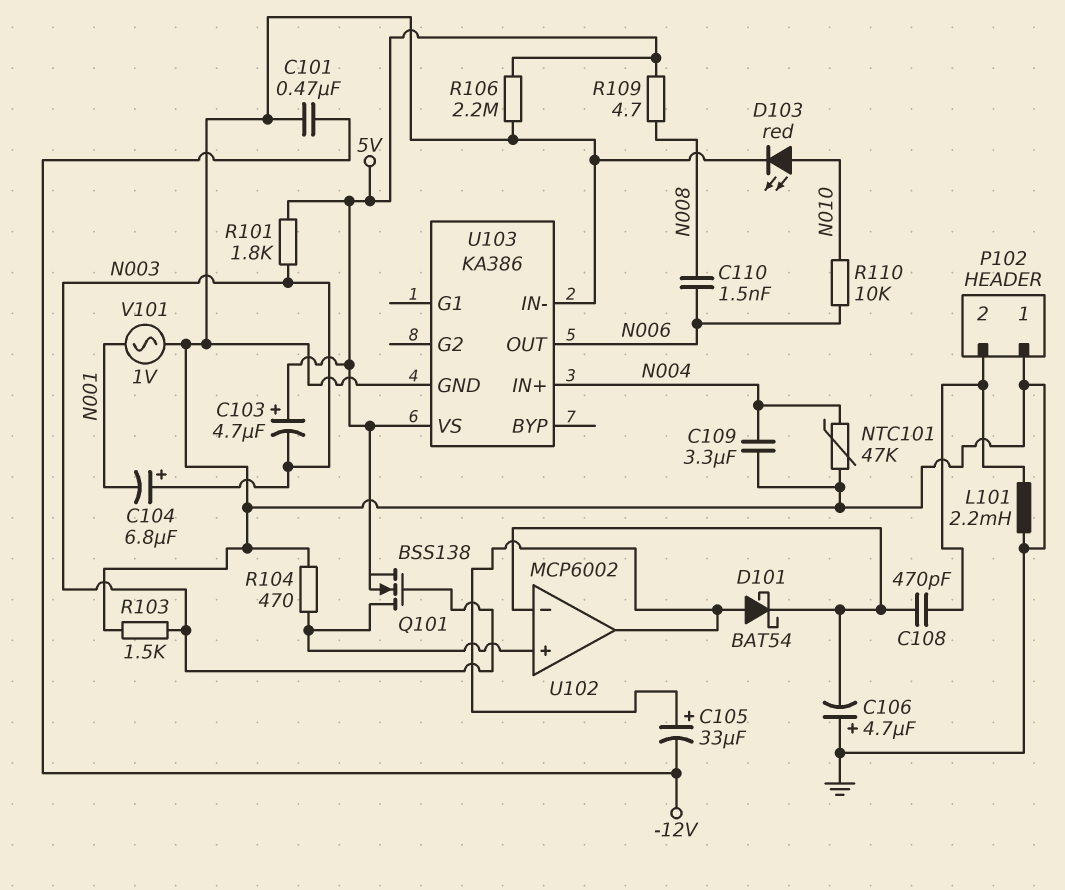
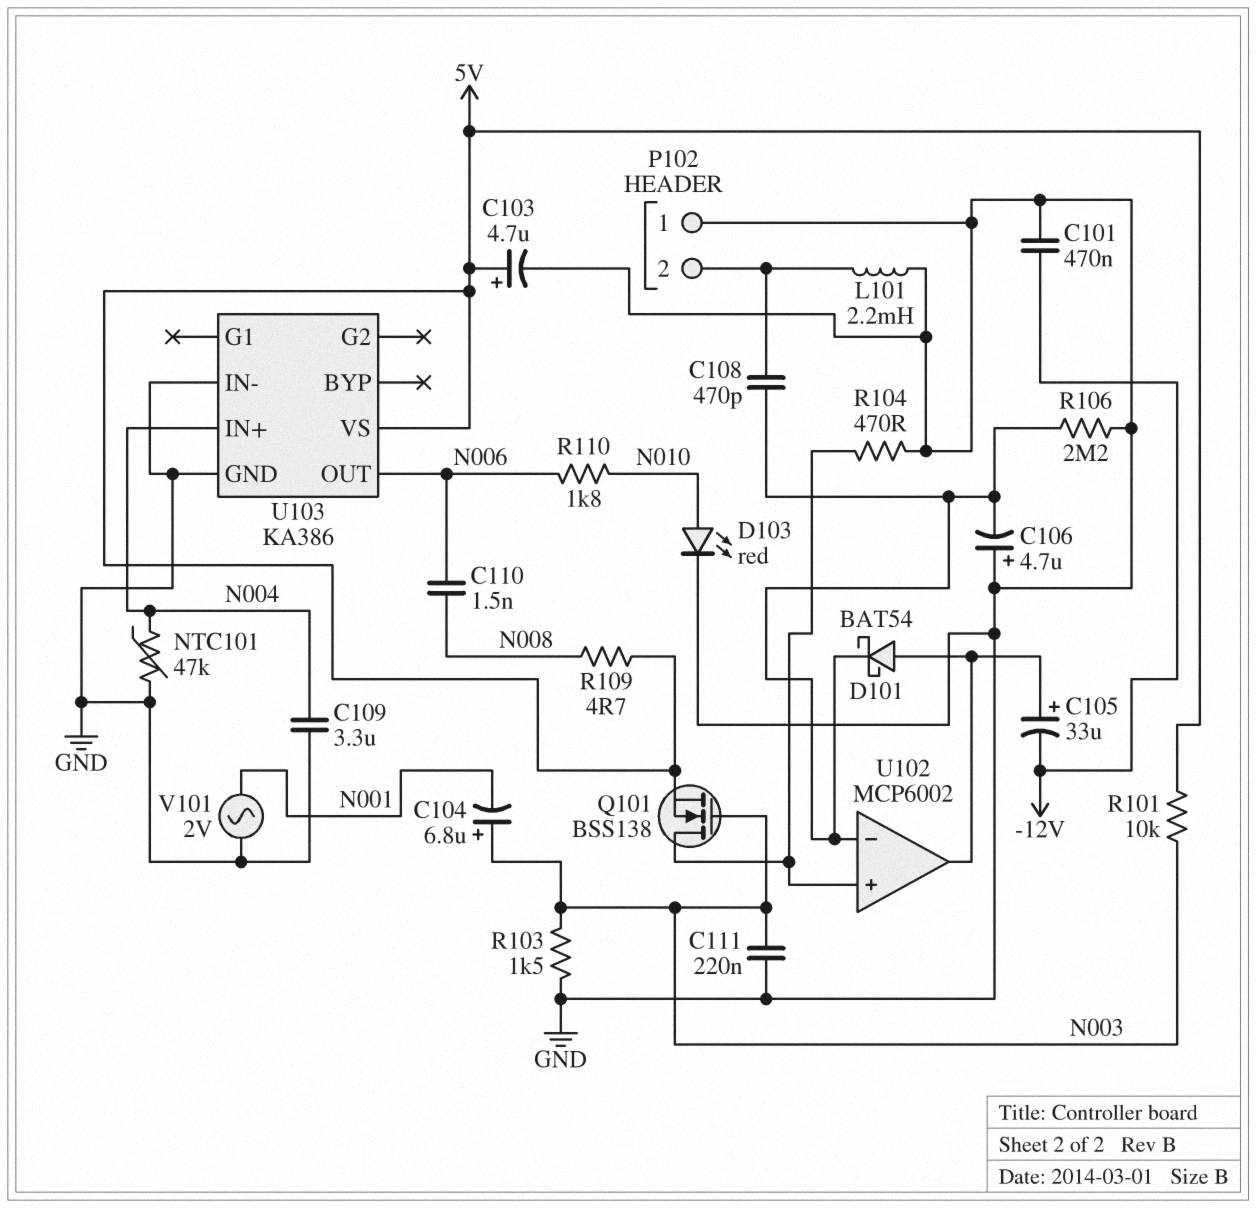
C103: 4.7uF (plus 5V, minus N003) -> 4.7uF (plus 5V, minus GND)
C111: none -> 220nF (GND, N003)
R101: 1.8k (5V, N003) -> 10k (5V, N003)
R106: 2.2M (5V, GND) -> 2.2M (GND, U102/in-)
R110: 10k (N006, N010) -> 1.8k (N006, N010)
V101: AC 1V (GND, N001) -> AC 2V (GND, N001)

